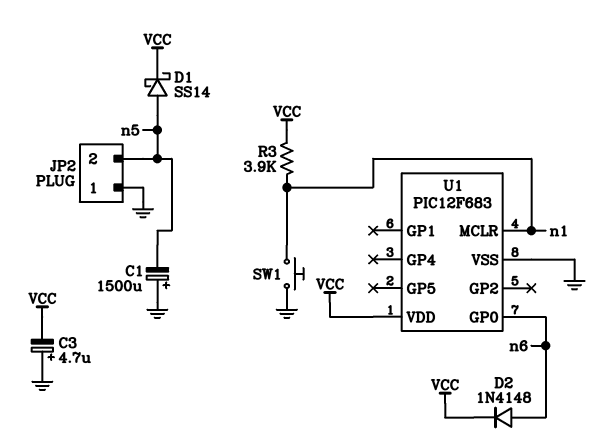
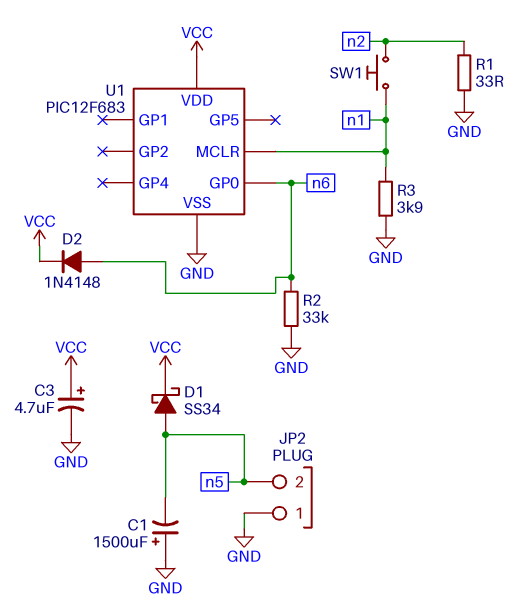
C3: 4.7uF (plus GND, minus VCC) -> 4.7uF (plus VCC, minus GND)
D1: schottky SS14 (A n5, K VCC) -> schottky SS34 (A n5, K VCC)
R1: none -> 33 (GND, n2)
R2: none -> 33k (GND, n6)
R3: 3.9k (VCC, n1) -> 3.9k (GND, n1)
SW1: button (GND, n1) -> button (n1, n2)

